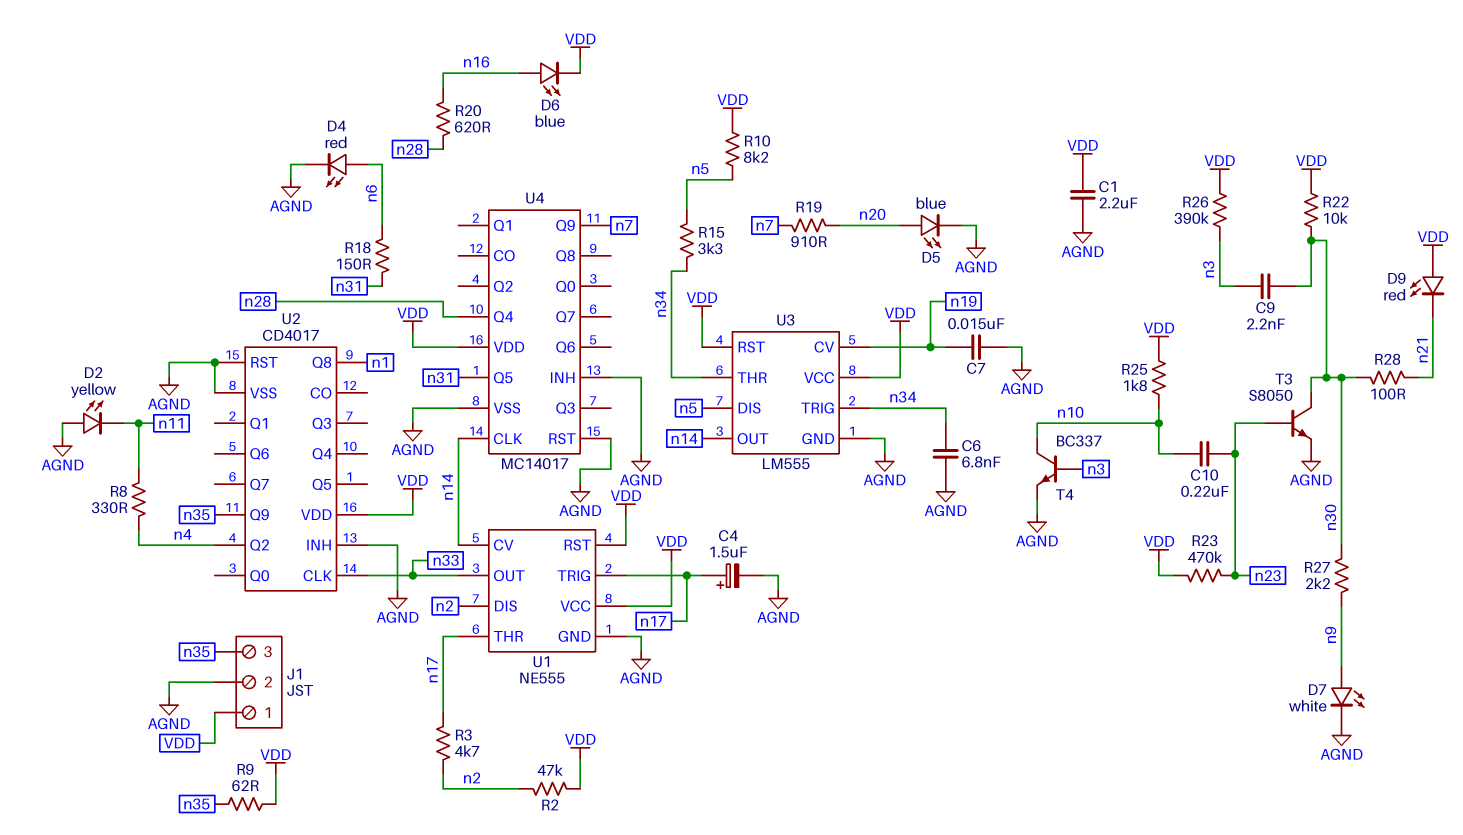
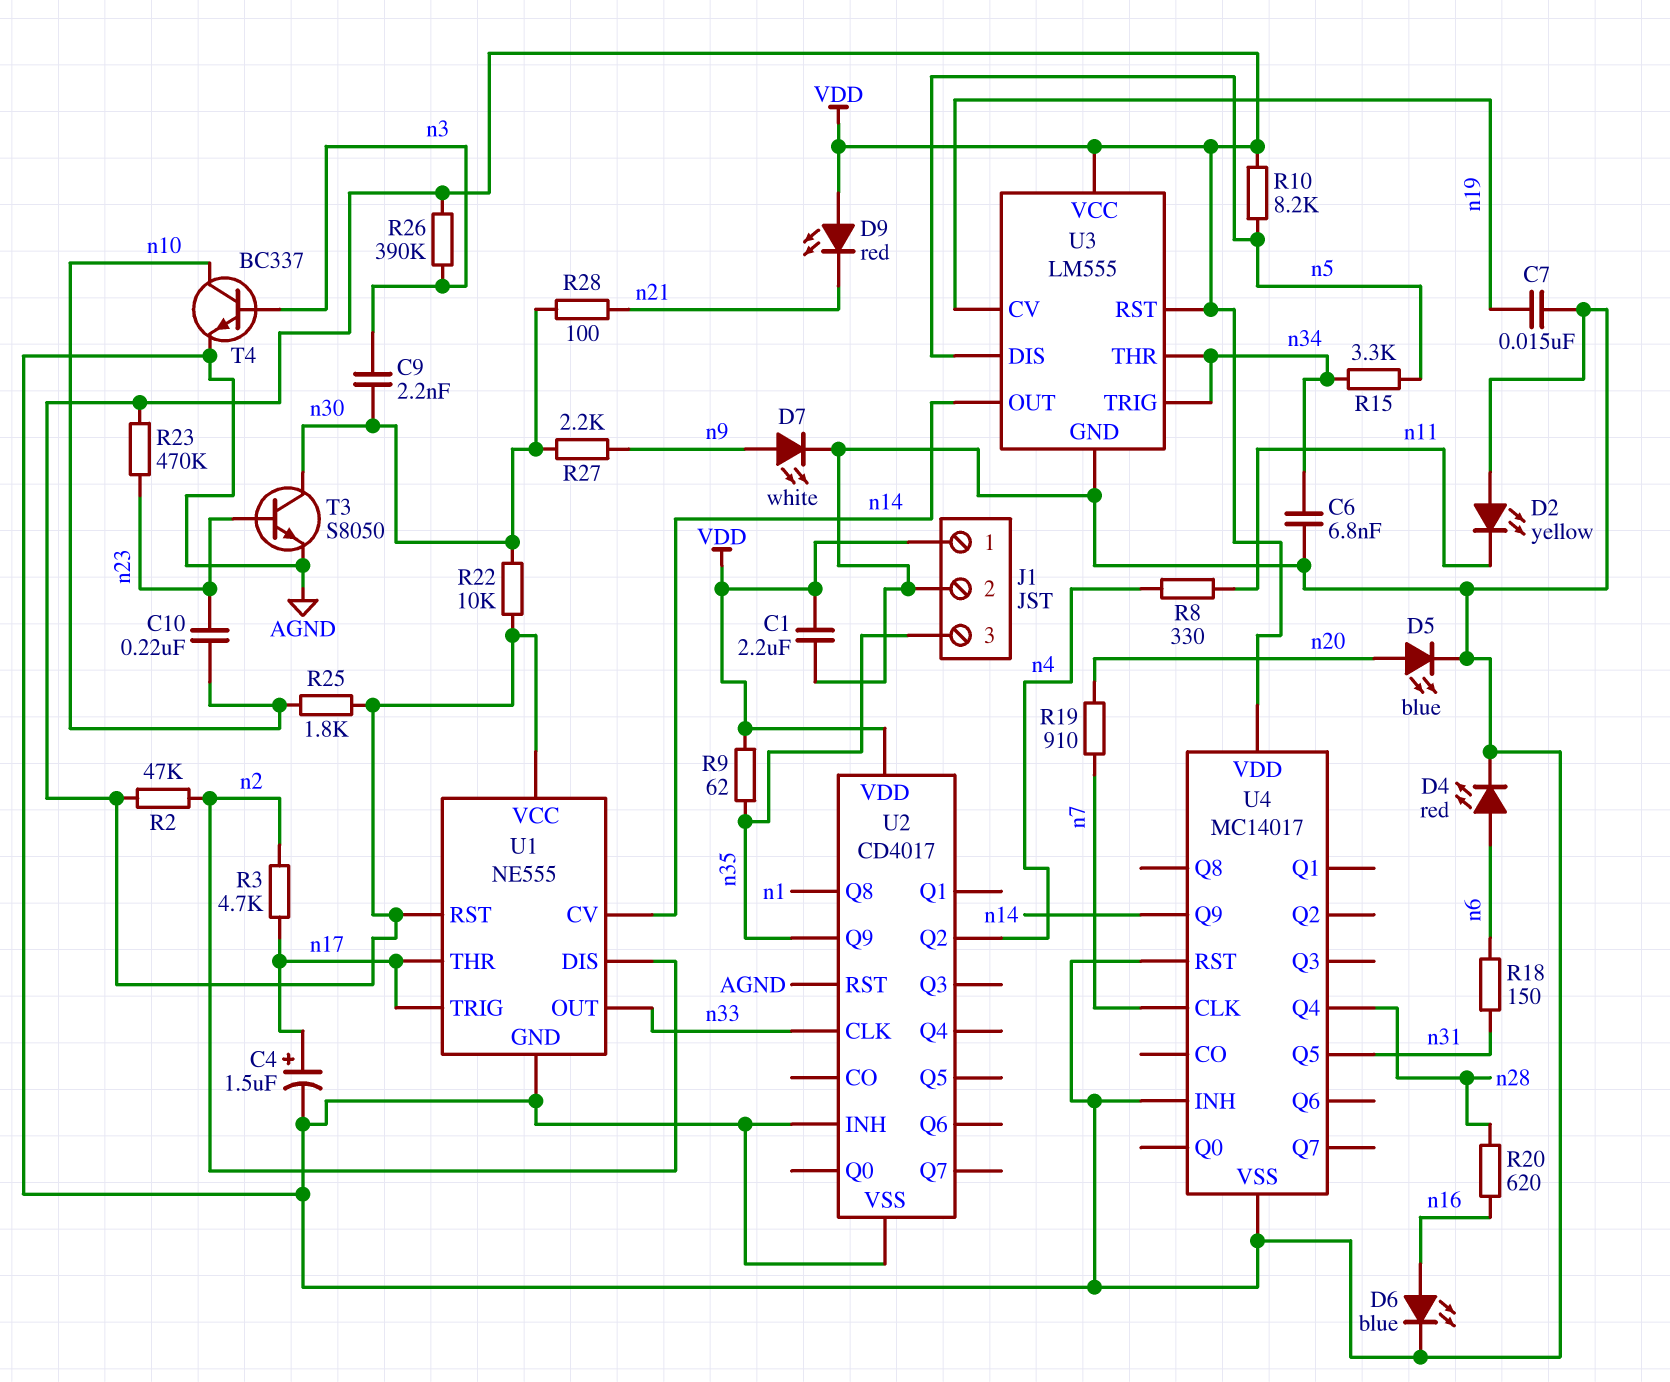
D6: LED blue (A n16, K VDD) -> LED blue (A n16, K AGND)
U4 pin CLK: n14 -> n7
U4 pin Q9: n7 -> n14

